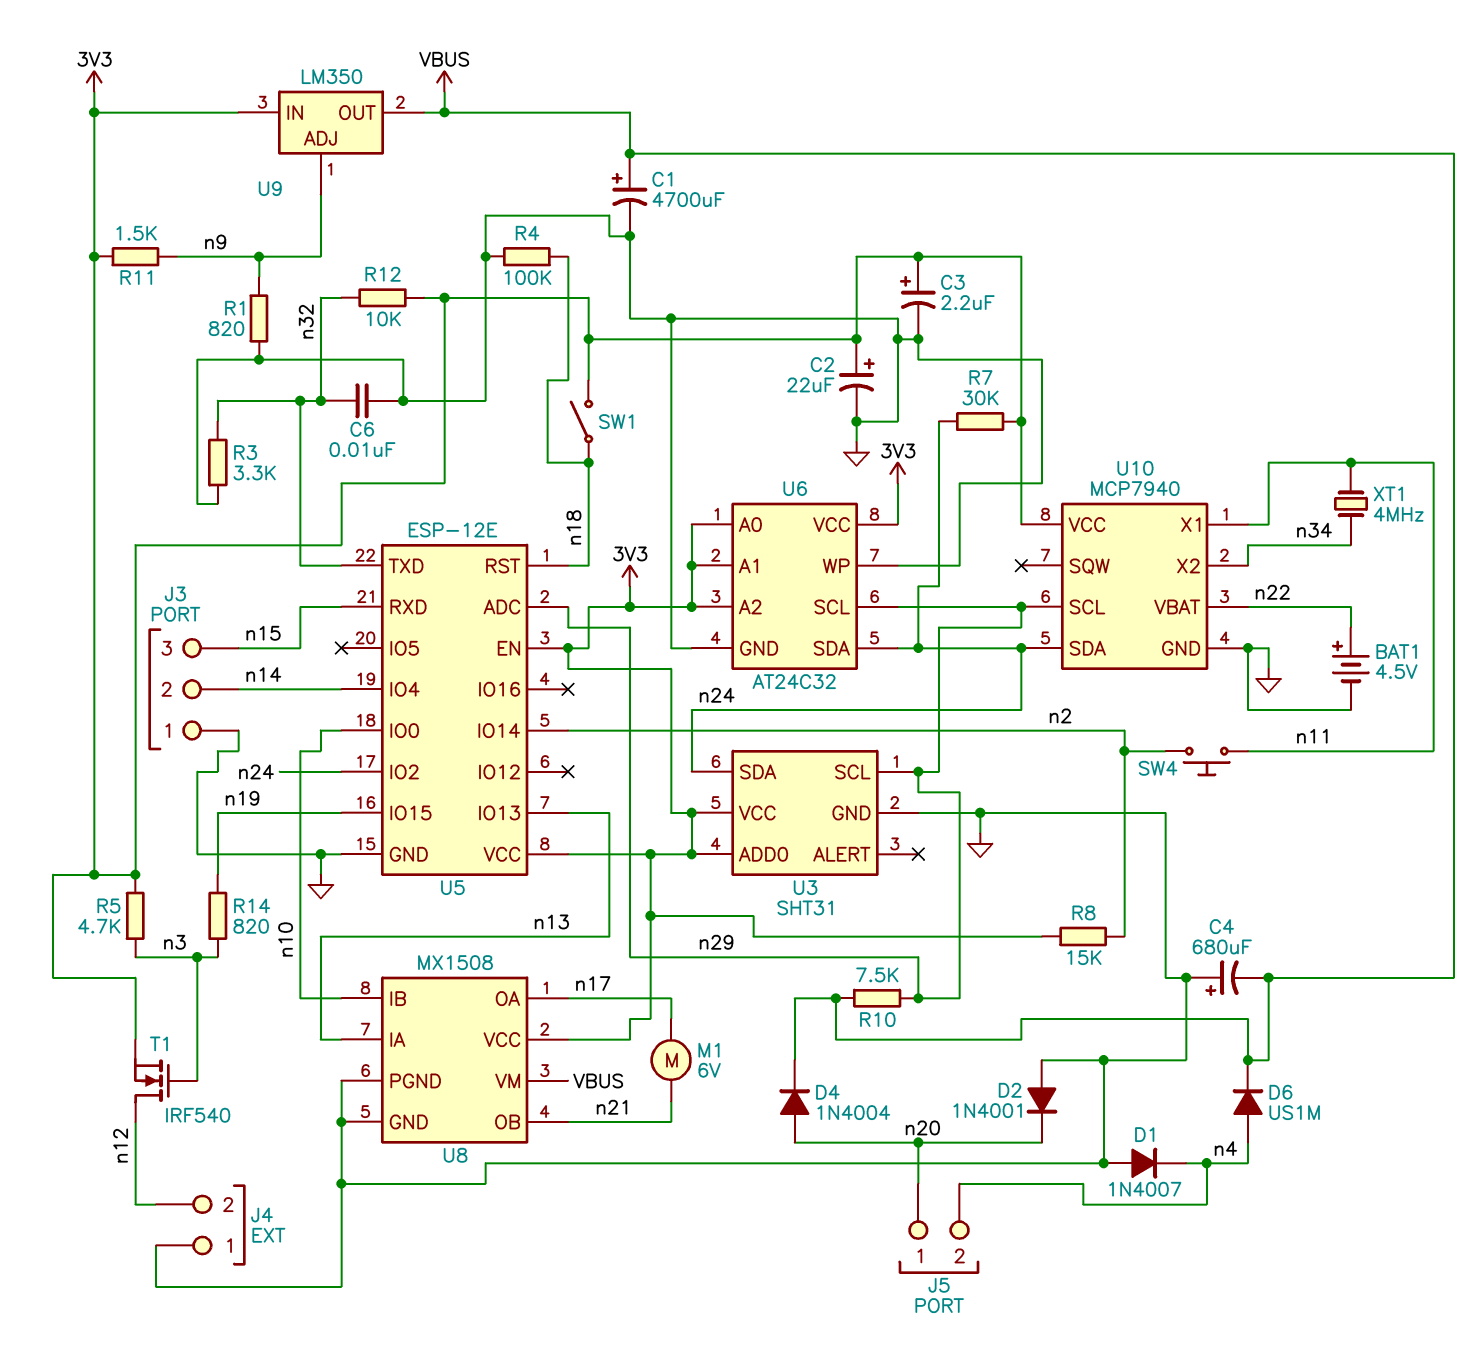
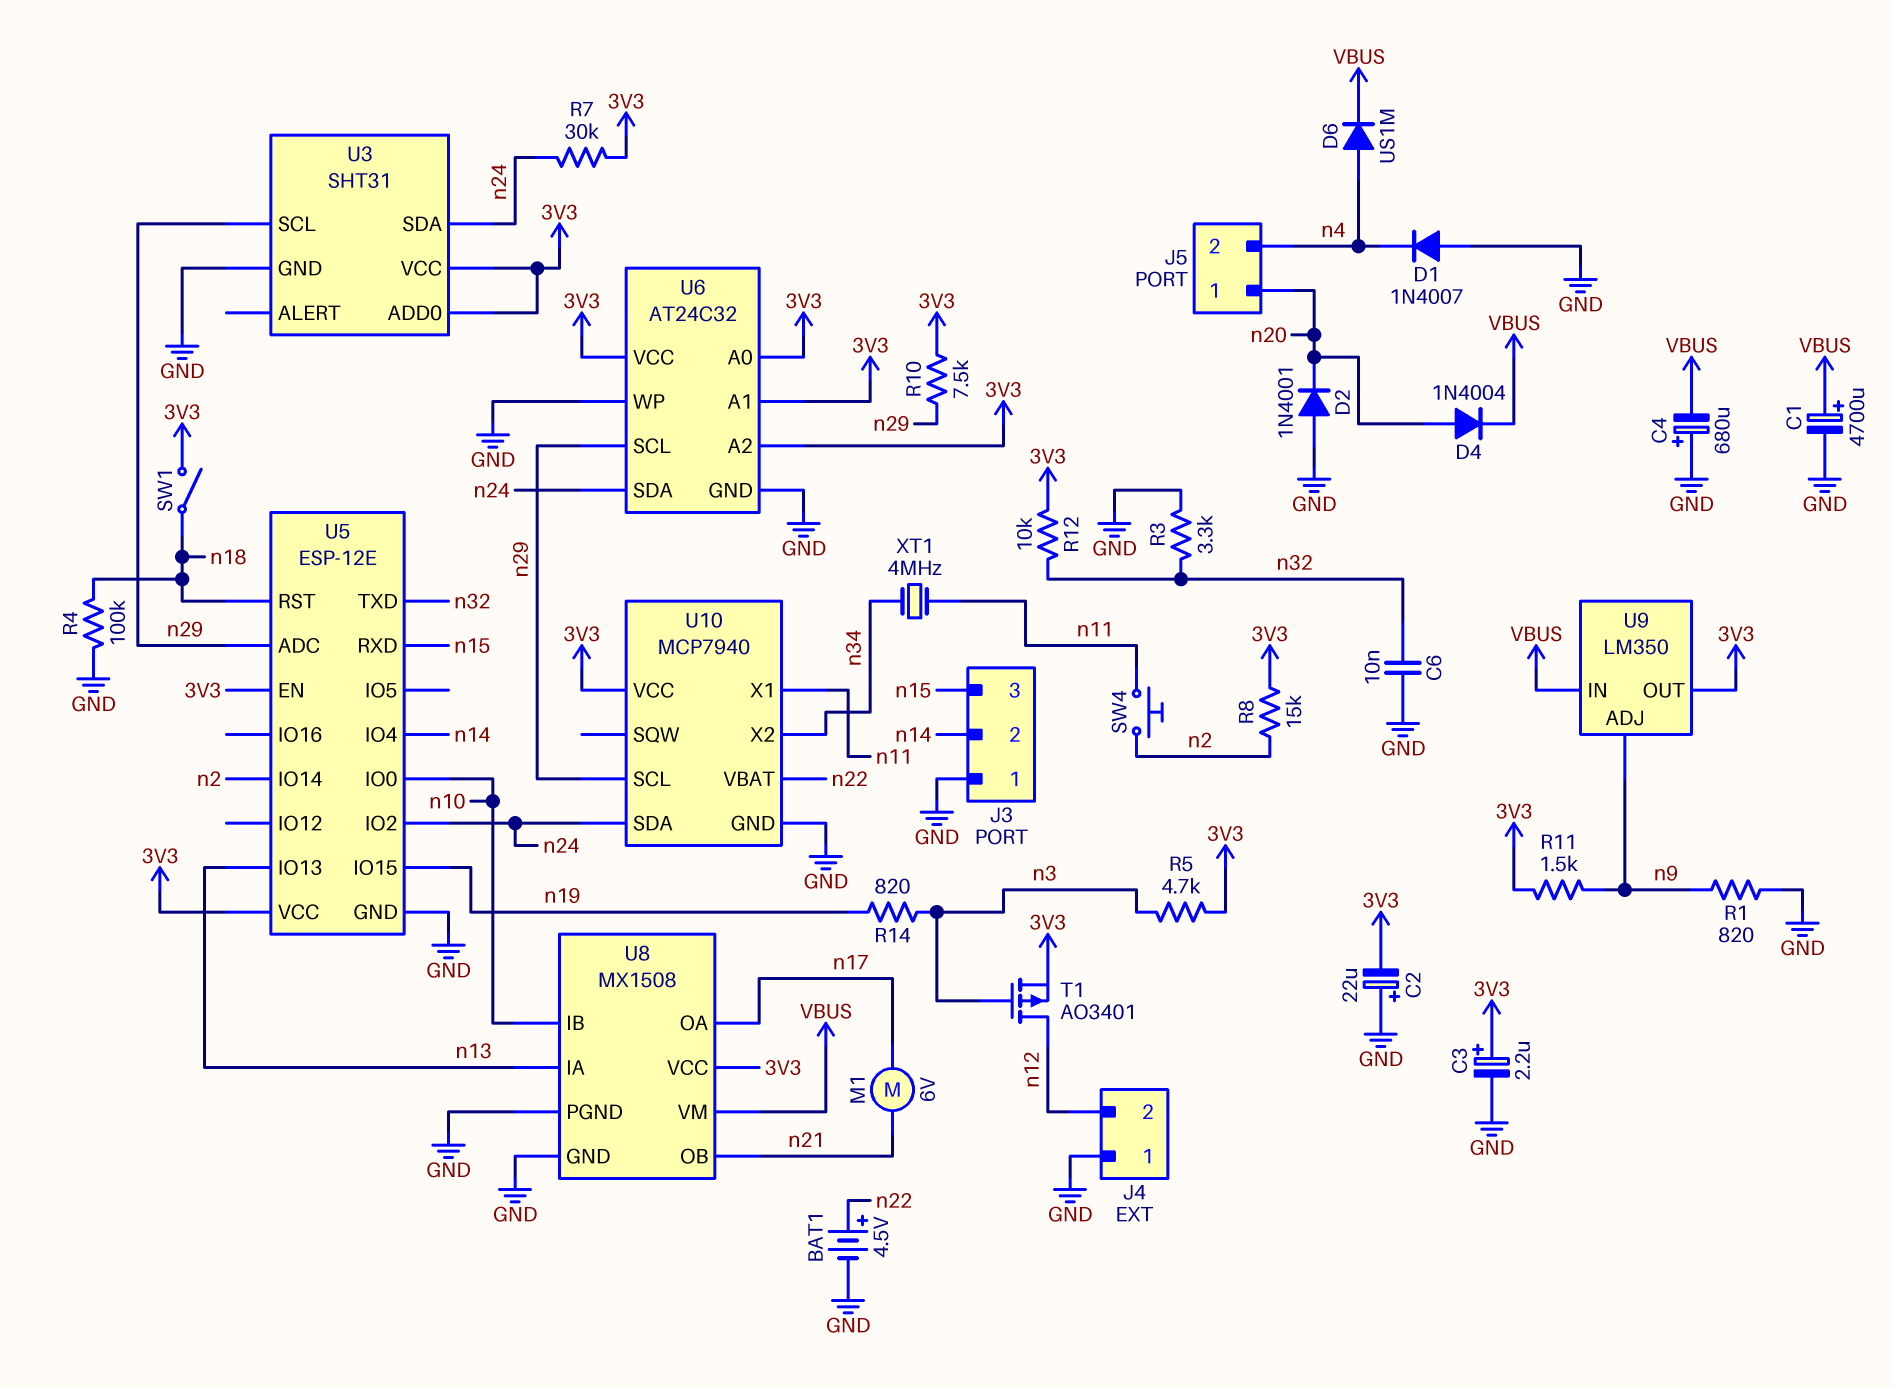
C2: 22uF (plus 3V3, minus GND) -> 22uF (plus GND, minus 3V3)
R10: 7.5k (VBUS, n29) -> 7.5k (3V3, n29)
T1: NMOS IRF540 (G n3, D n12, S 3V3) -> PMOS AO3401 (G n3, D n12, S 3V3)
U9 pin IN: 3V3 -> VBUS
U9 pin OUT: VBUS -> 3V3

